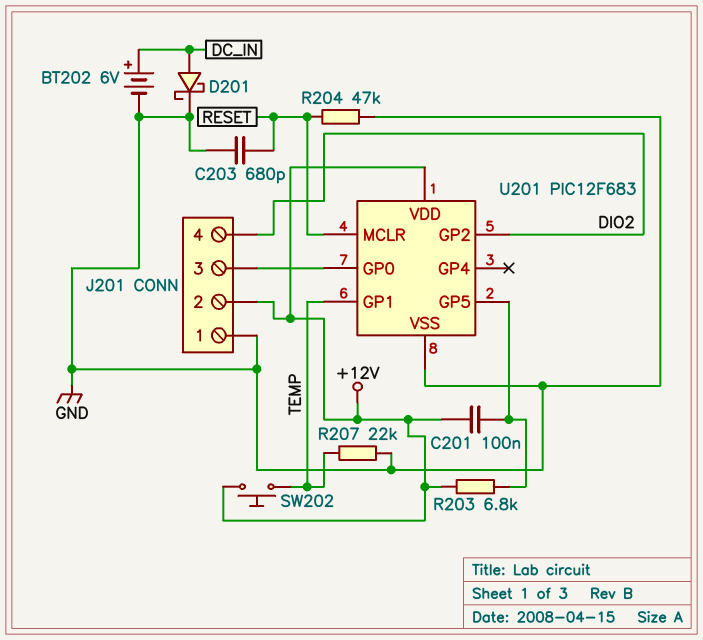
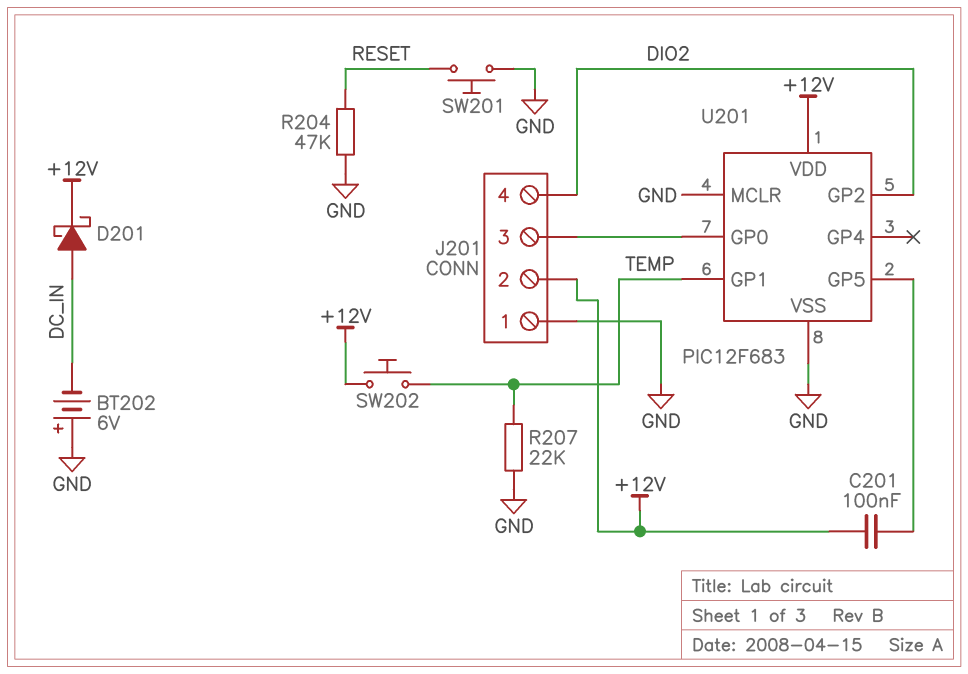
BT202: 6V (plus DC_IN, minus GND) -> 6V (plus GND, minus DC_IN)
C203: 680pF (GND, RESET) -> none
D201: schottky (A DC_IN, K GND) -> schottky (A DC_IN, K +12V)
R203: 6.8k (+12V, U201/GP5) -> none
SW201: none -> button (GND, RESET)
U201 pin MCLR: RESET -> GND

